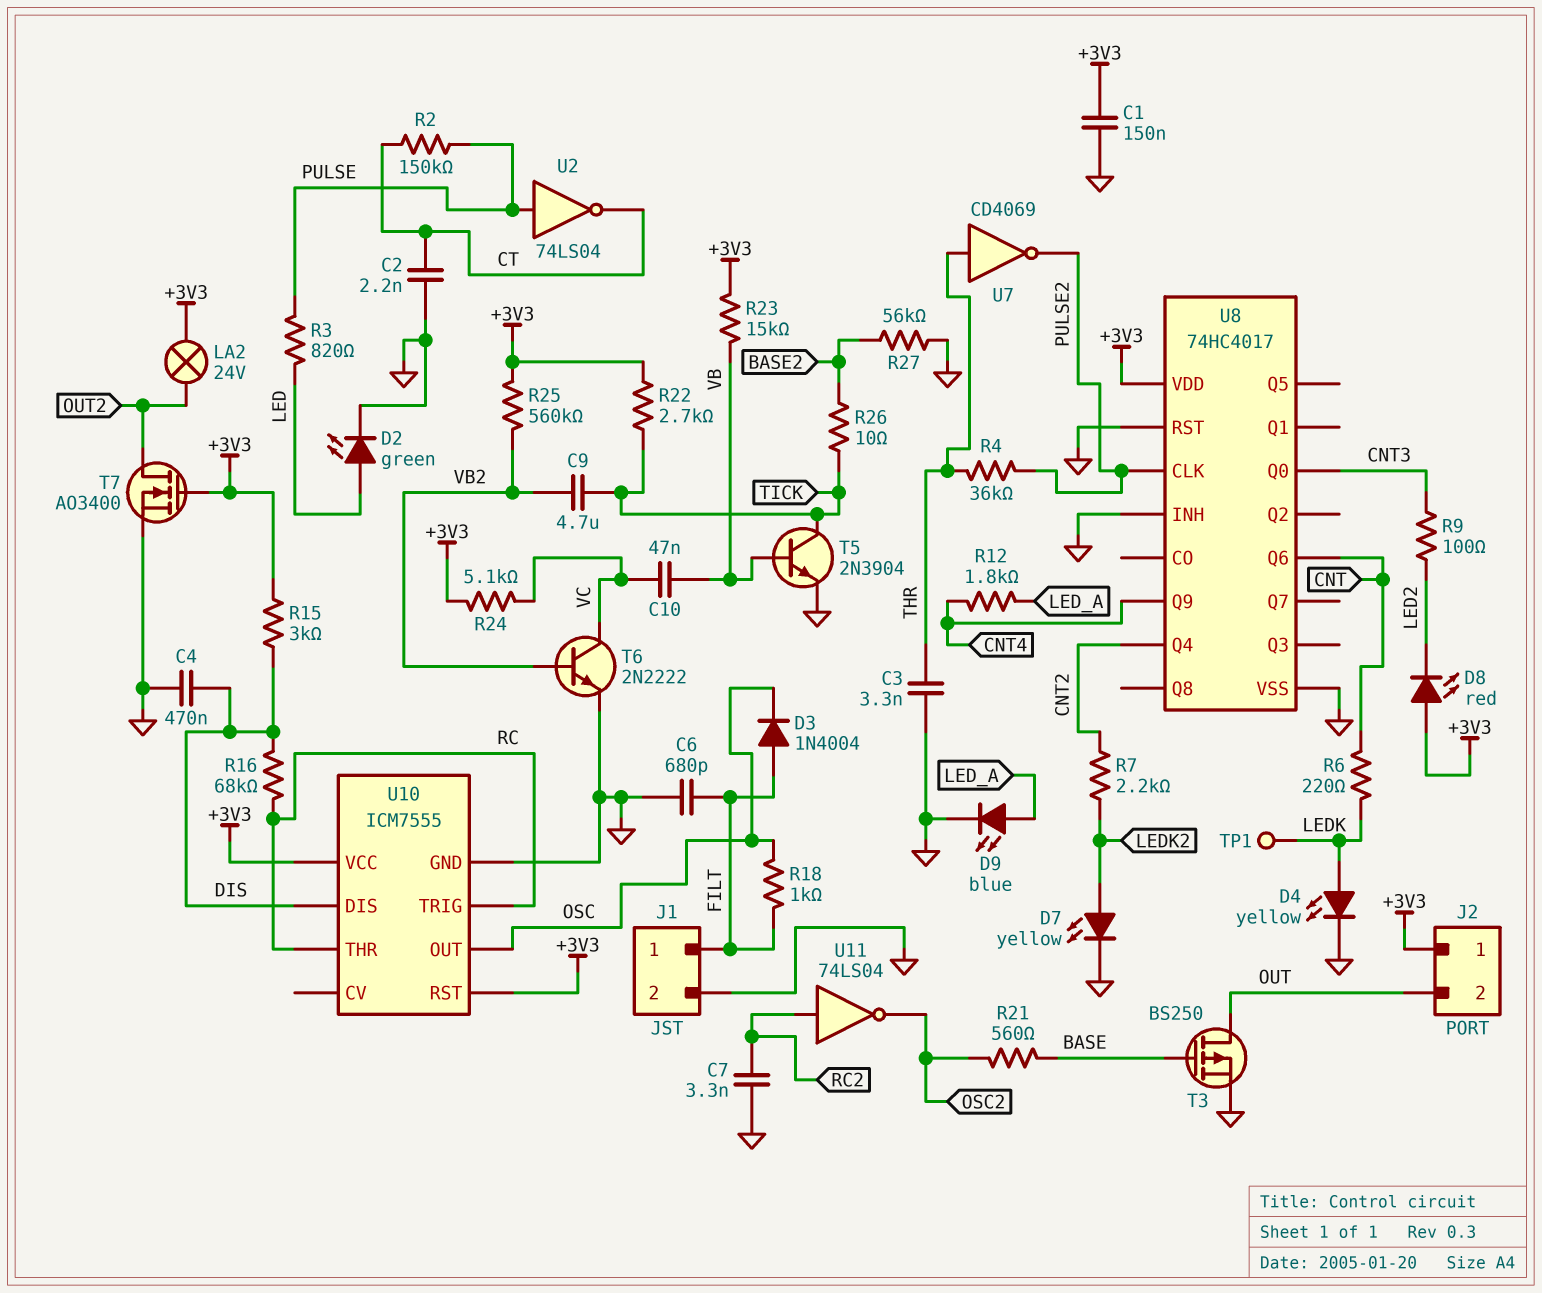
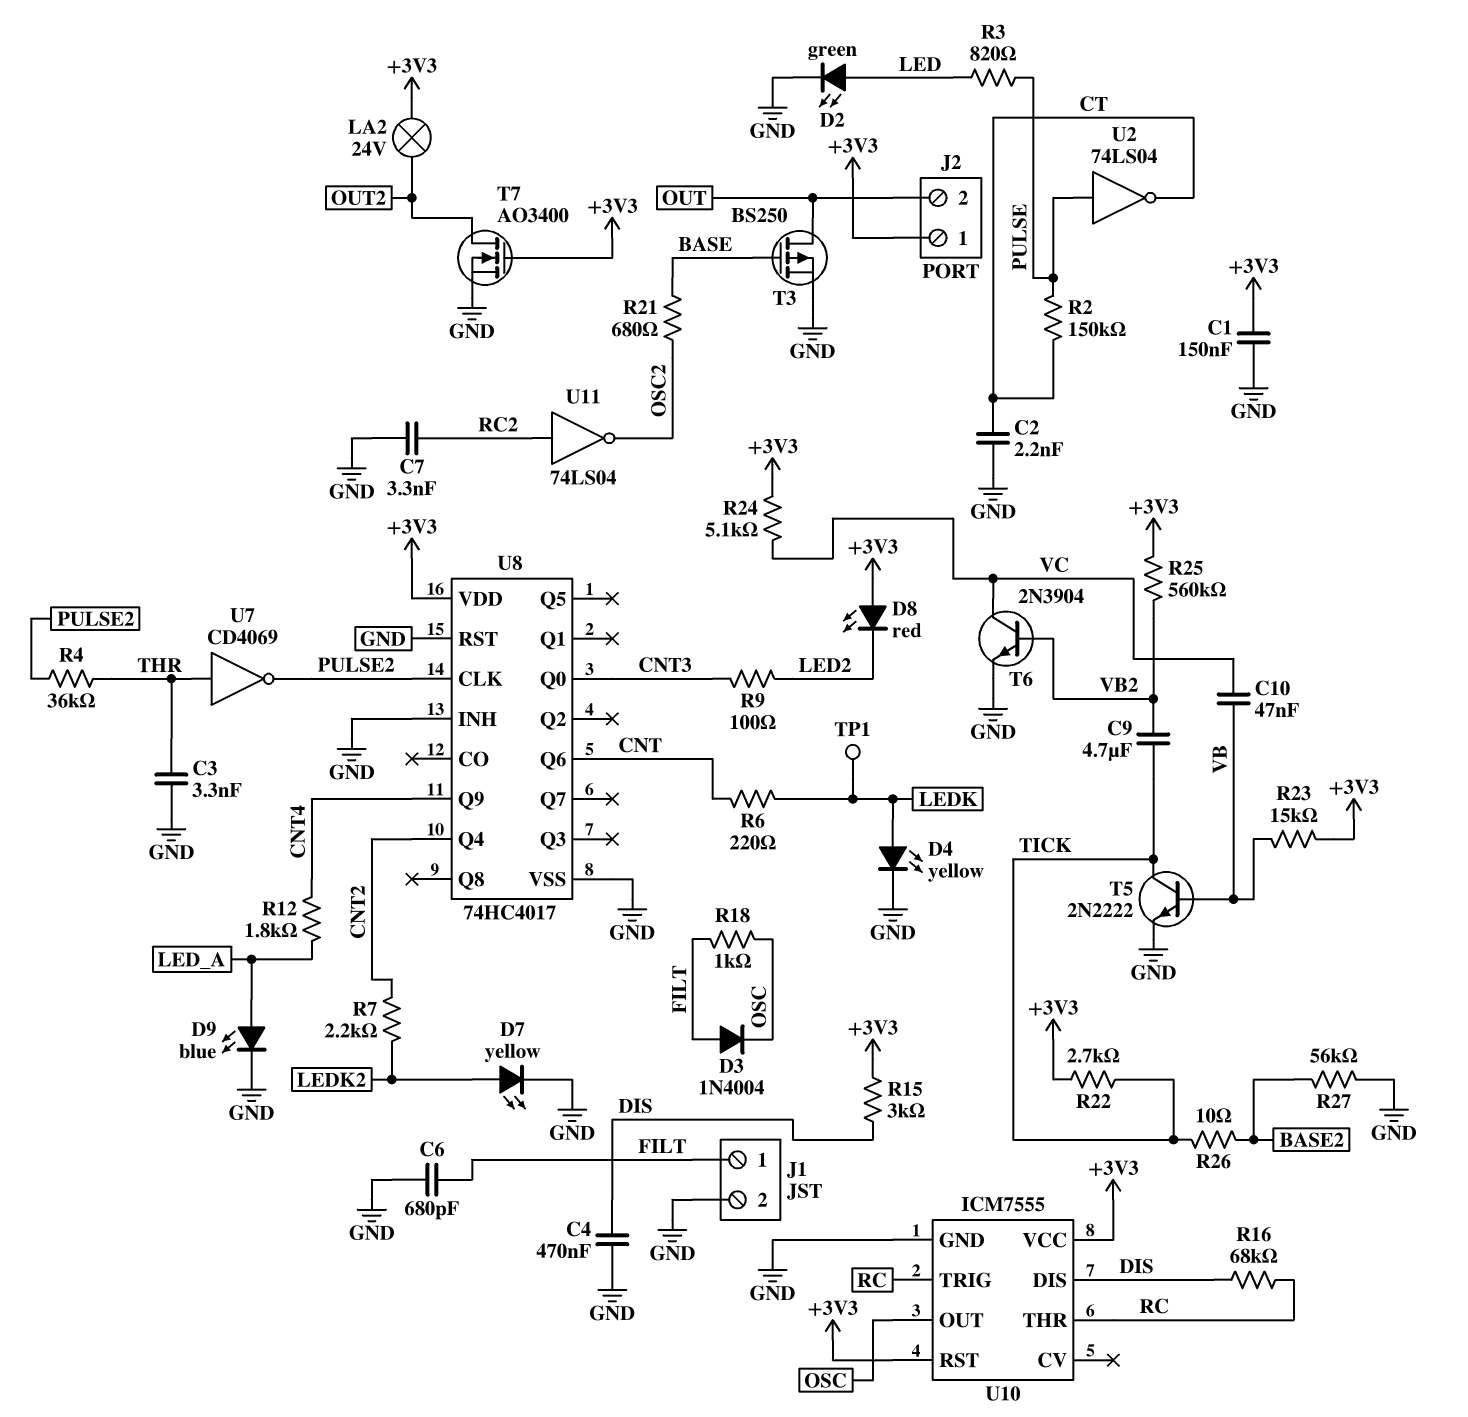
R21: 560 (BASE, OSC2) -> 680 (BASE, OSC2)
T5: NPN 2N3904 (B VB, C TICK, E GND) -> NPN 2N2222 (B VB, C TICK, E GND)
T6: NPN 2N2222 (B VB2, C VC, E GND) -> NPN 2N3904 (B VB2, C VC, E GND)

